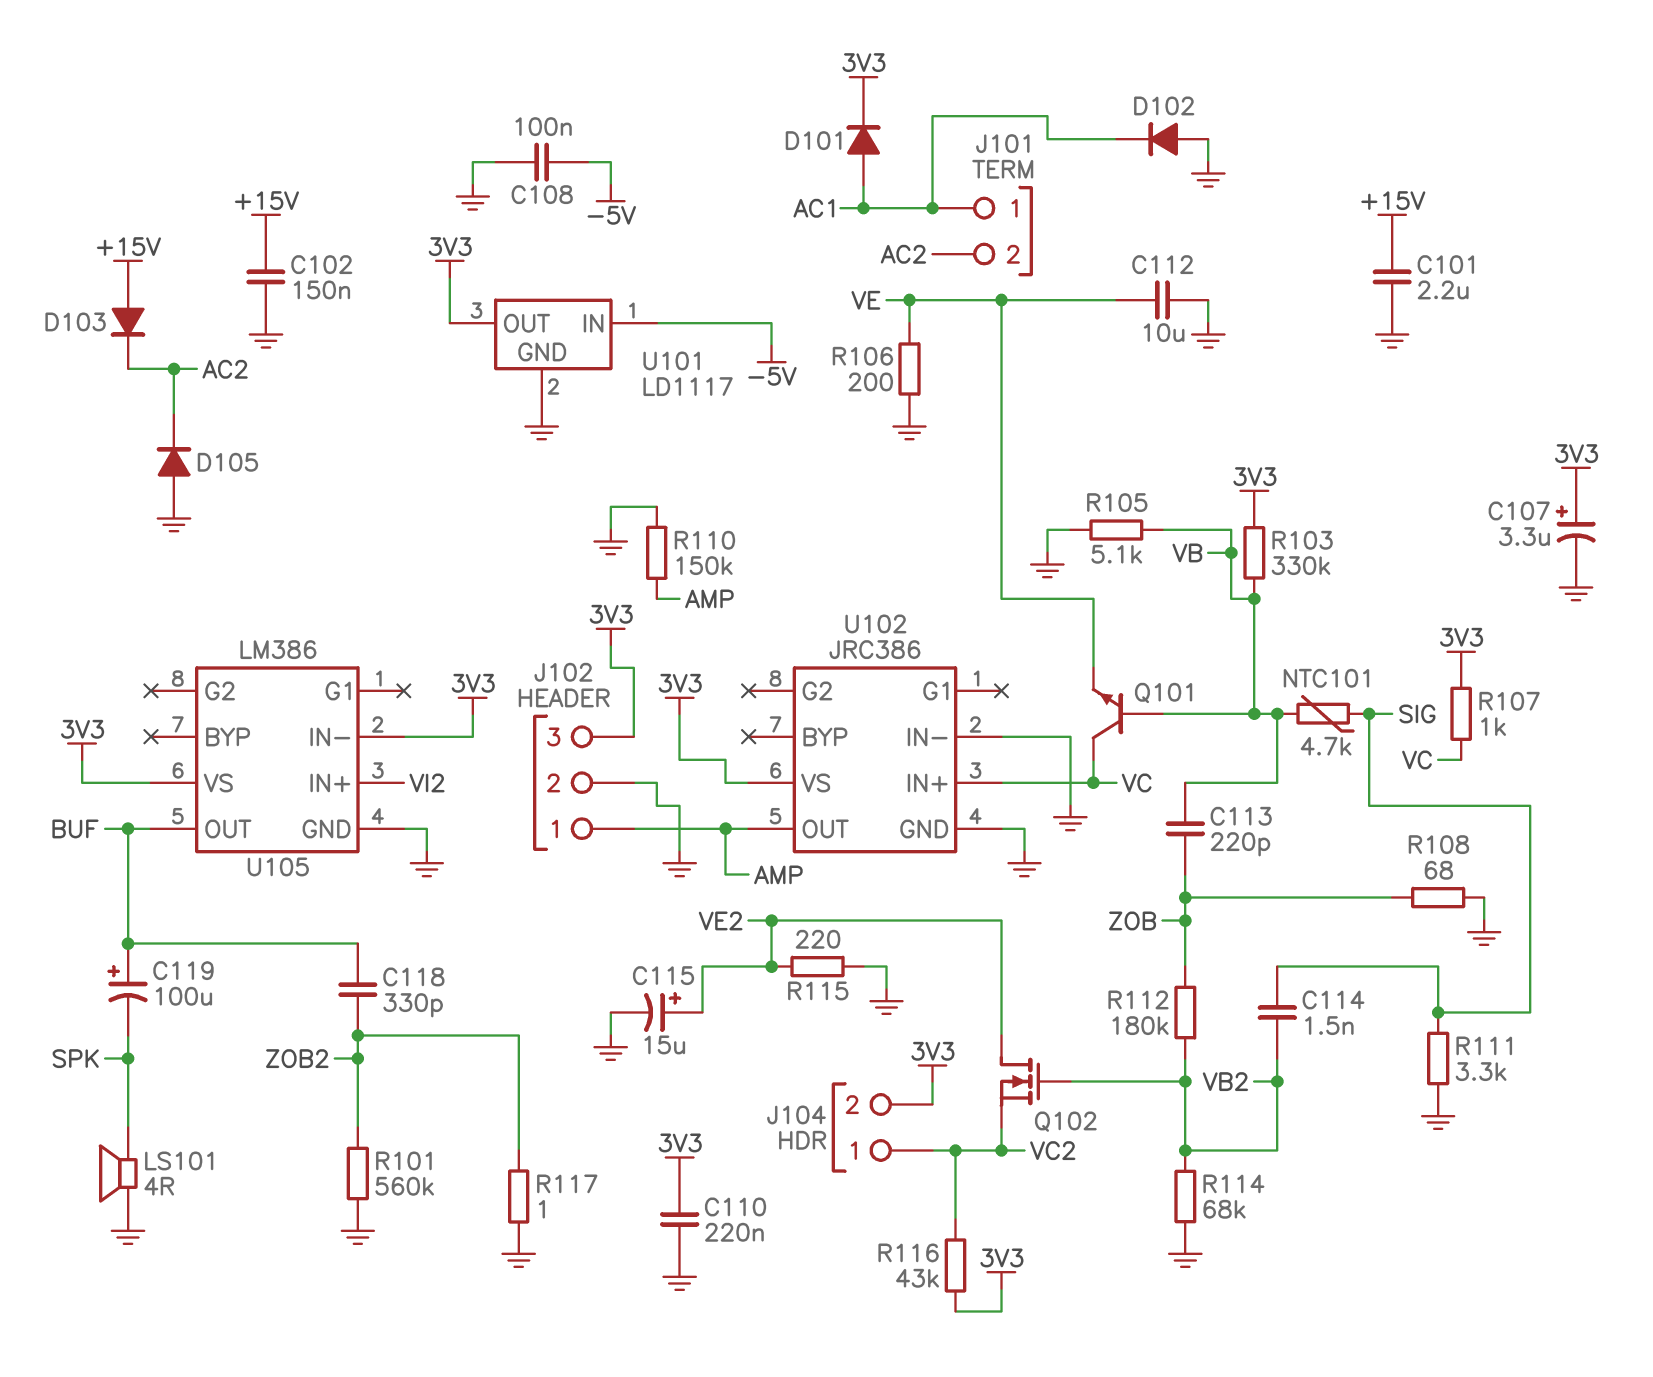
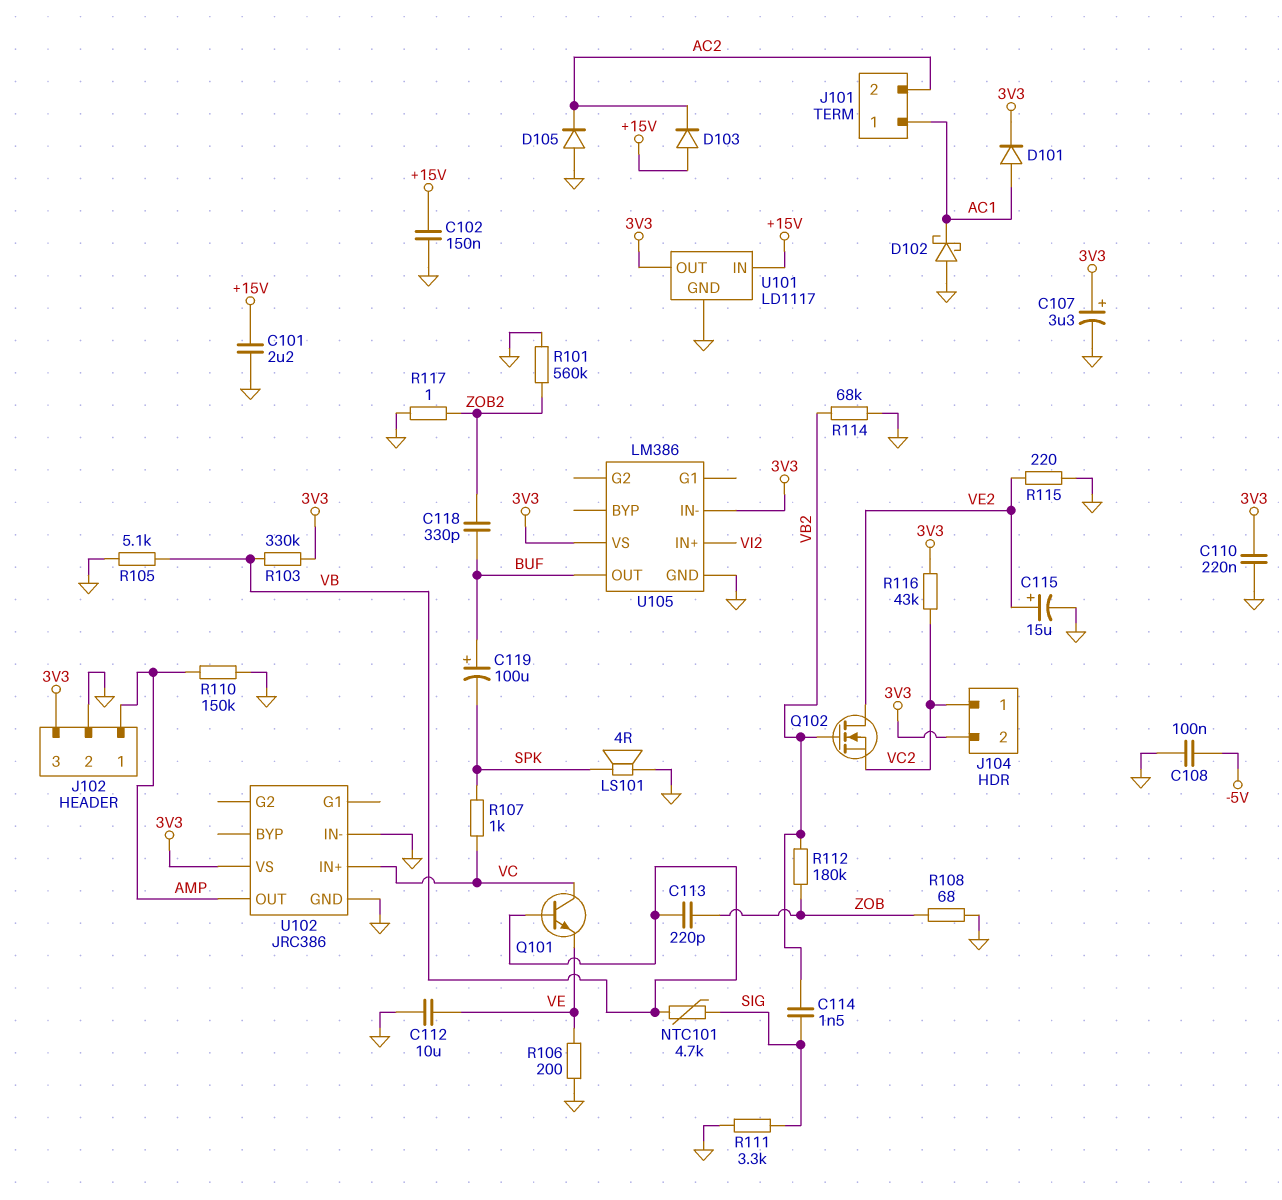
D102: diode (A GND, K AC1) -> schottky (A GND, K AC1)
R107: 1k (3V3, VC) -> 1k (SPK, VC)
U101 pin IN: -5V -> +15V

